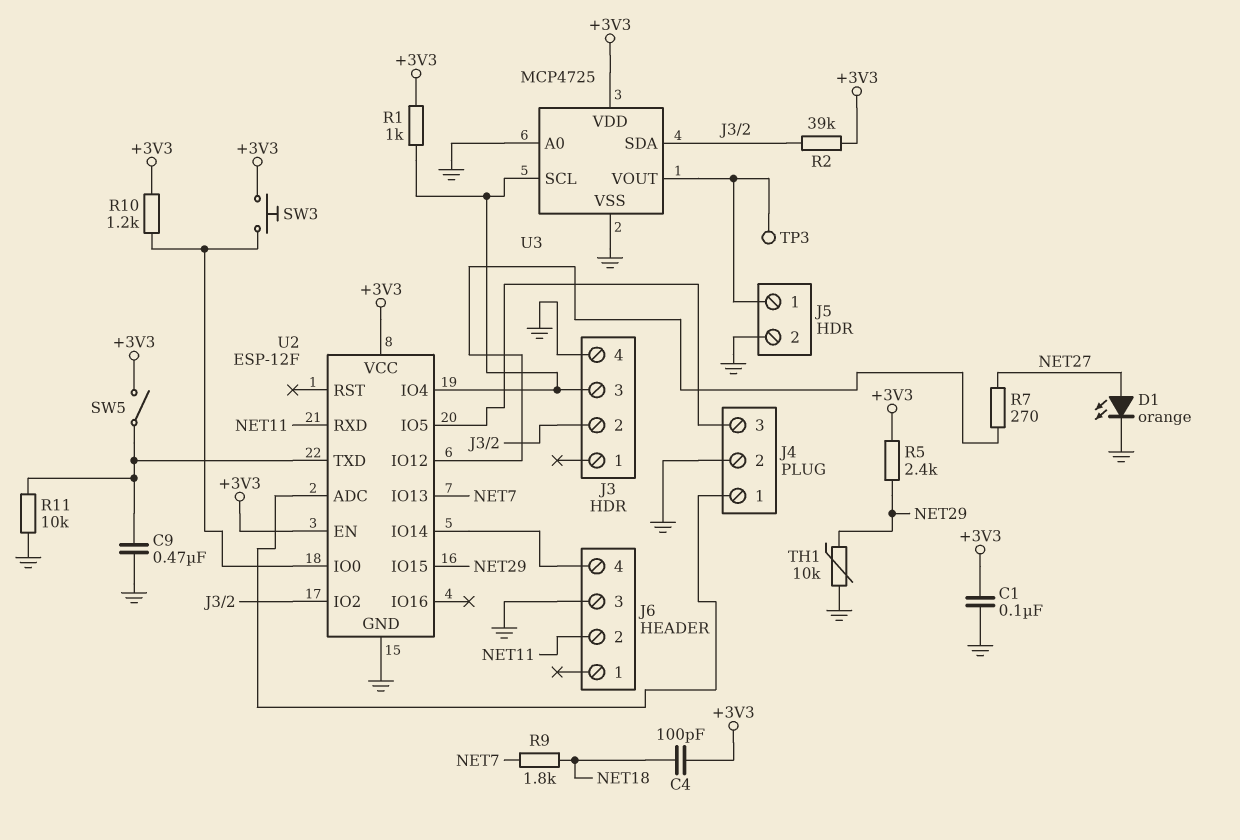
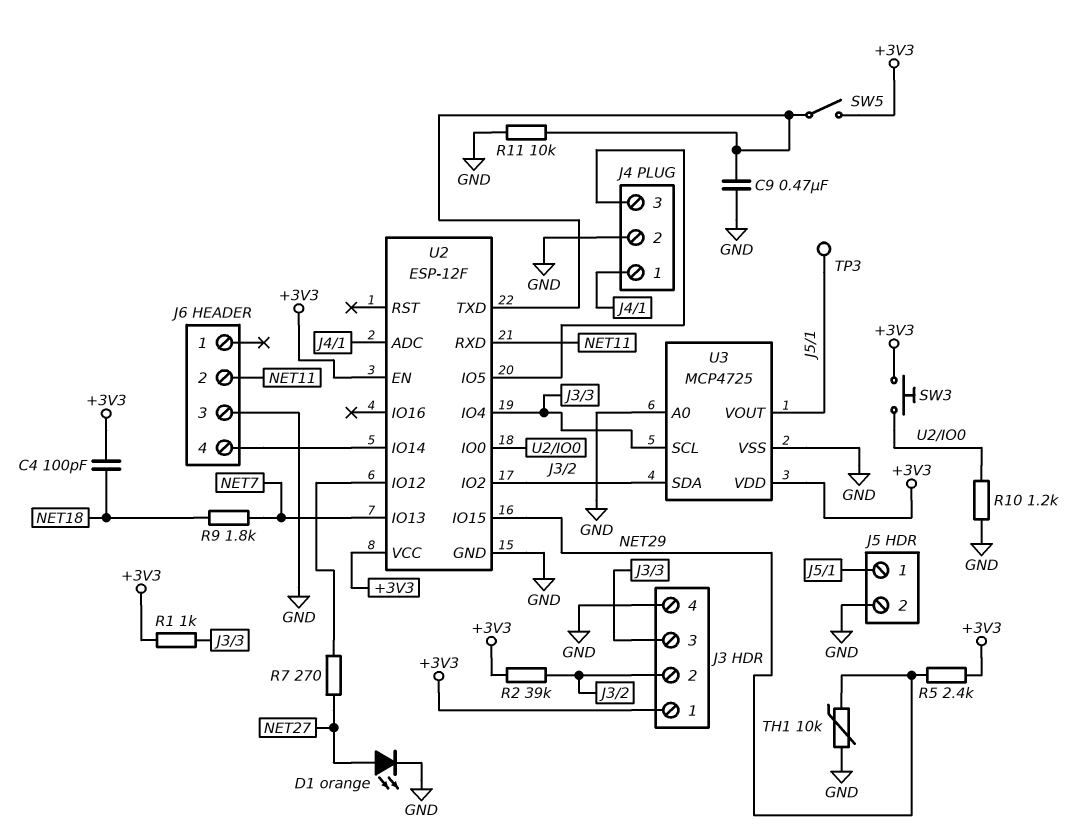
C1: 100nF (+3V3, GND) -> none
J3 pin 1: none -> +3V3
R10: 1.2k (+3V3, U2/IO0) -> 1.2k (GND, U2/IO0)

